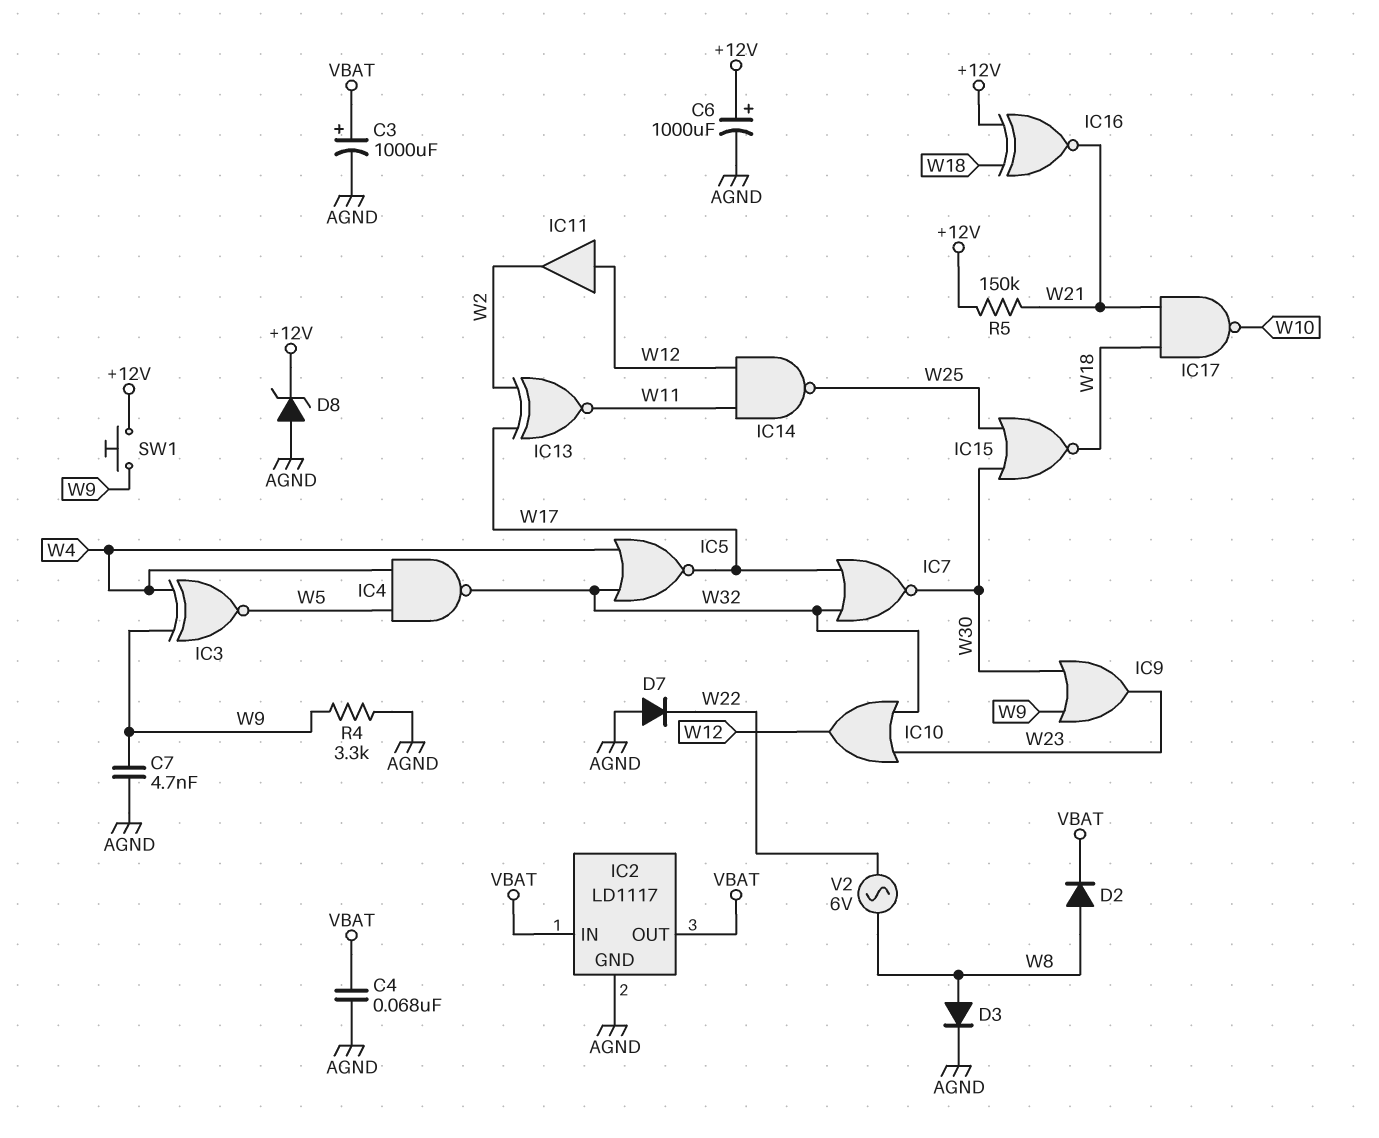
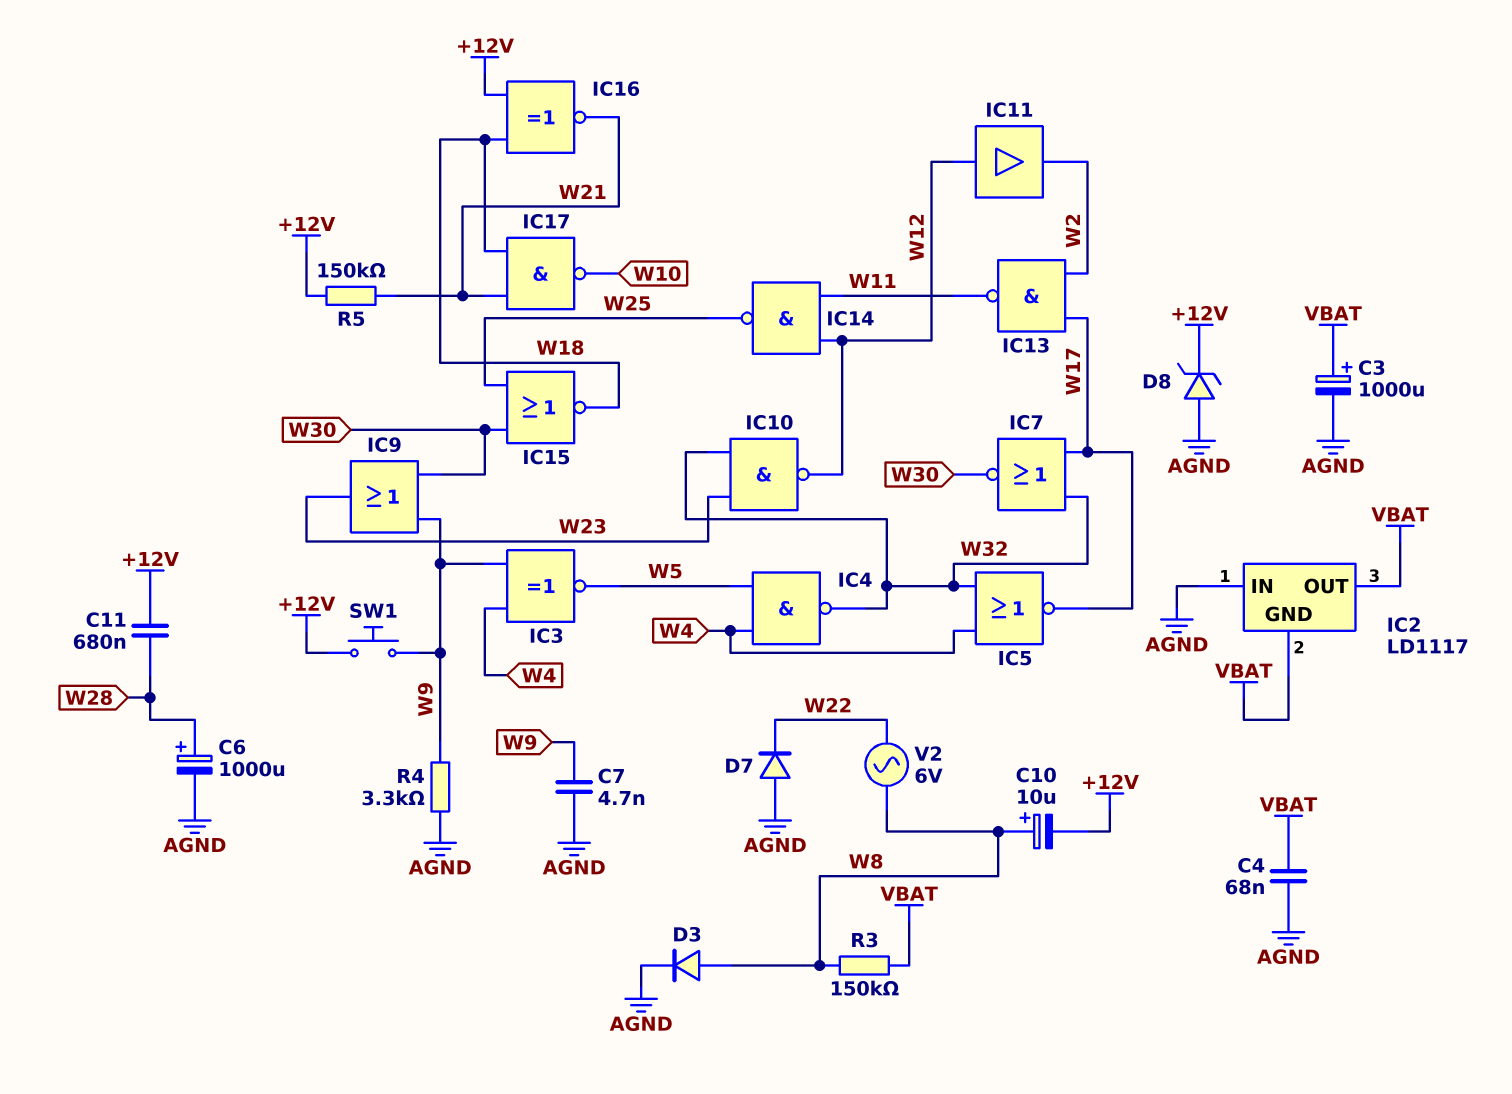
C6: 1000uF (plus +12V, minus AGND) -> 1000uF (plus W28, minus AGND)
C10: none -> 10uF (plus W8, minus +12V)
C11: none -> 680nF (+12V, W28)
D2: diode (A W8, K VBAT) -> none
IC2 pin GND: AGND -> VBAT
IC2 pin IN: VBAT -> AGND
IC10: OR (in W23, in W32, out W12) -> NAND (in W23, in W32, out W12)
IC13: XNOR (in W2, in W17, out W11) -> NAND (in W2, in W17, out W11)
R3: none -> 150k (VBAT, W8)

